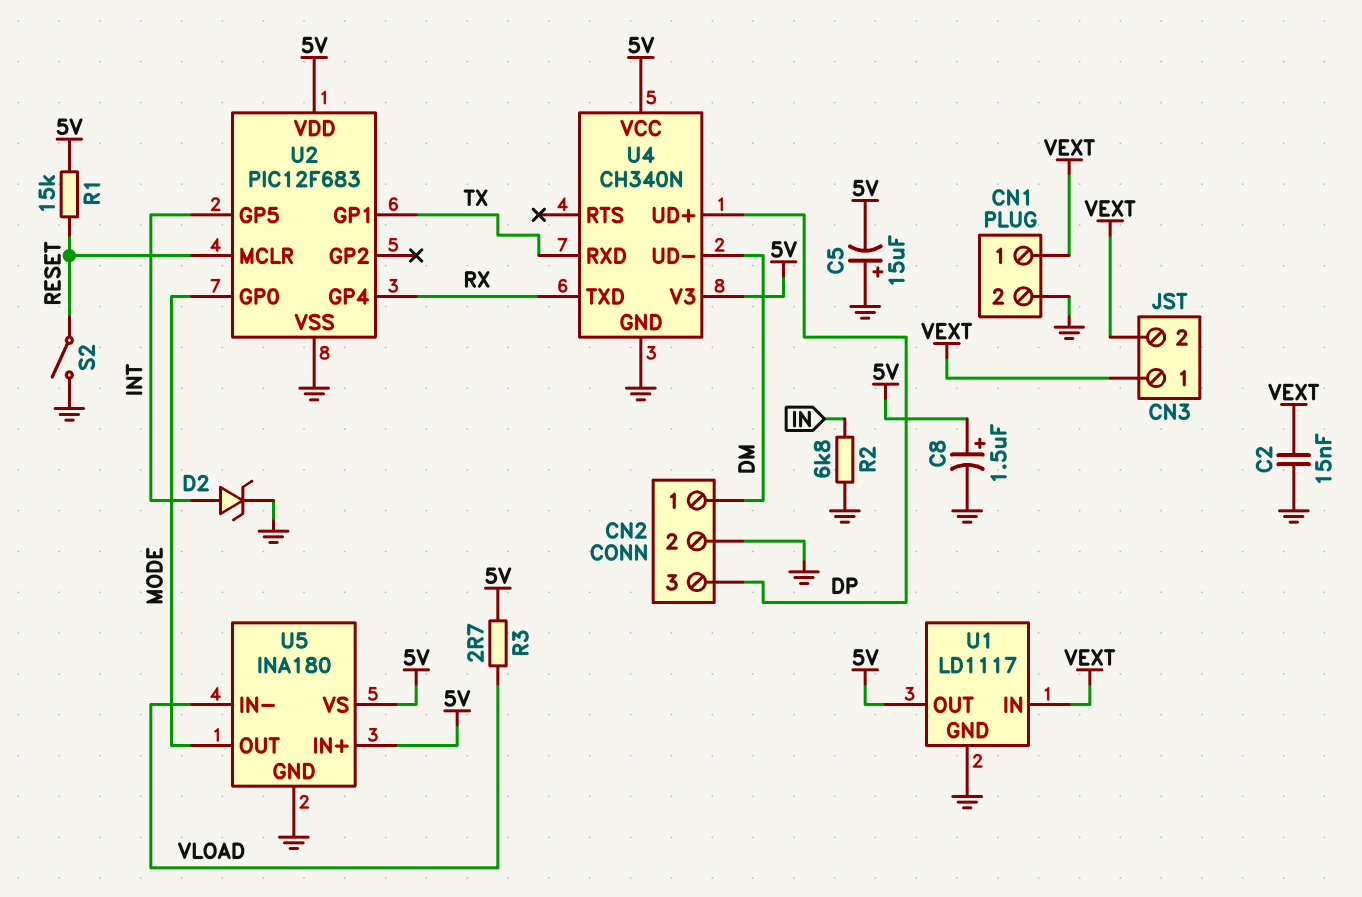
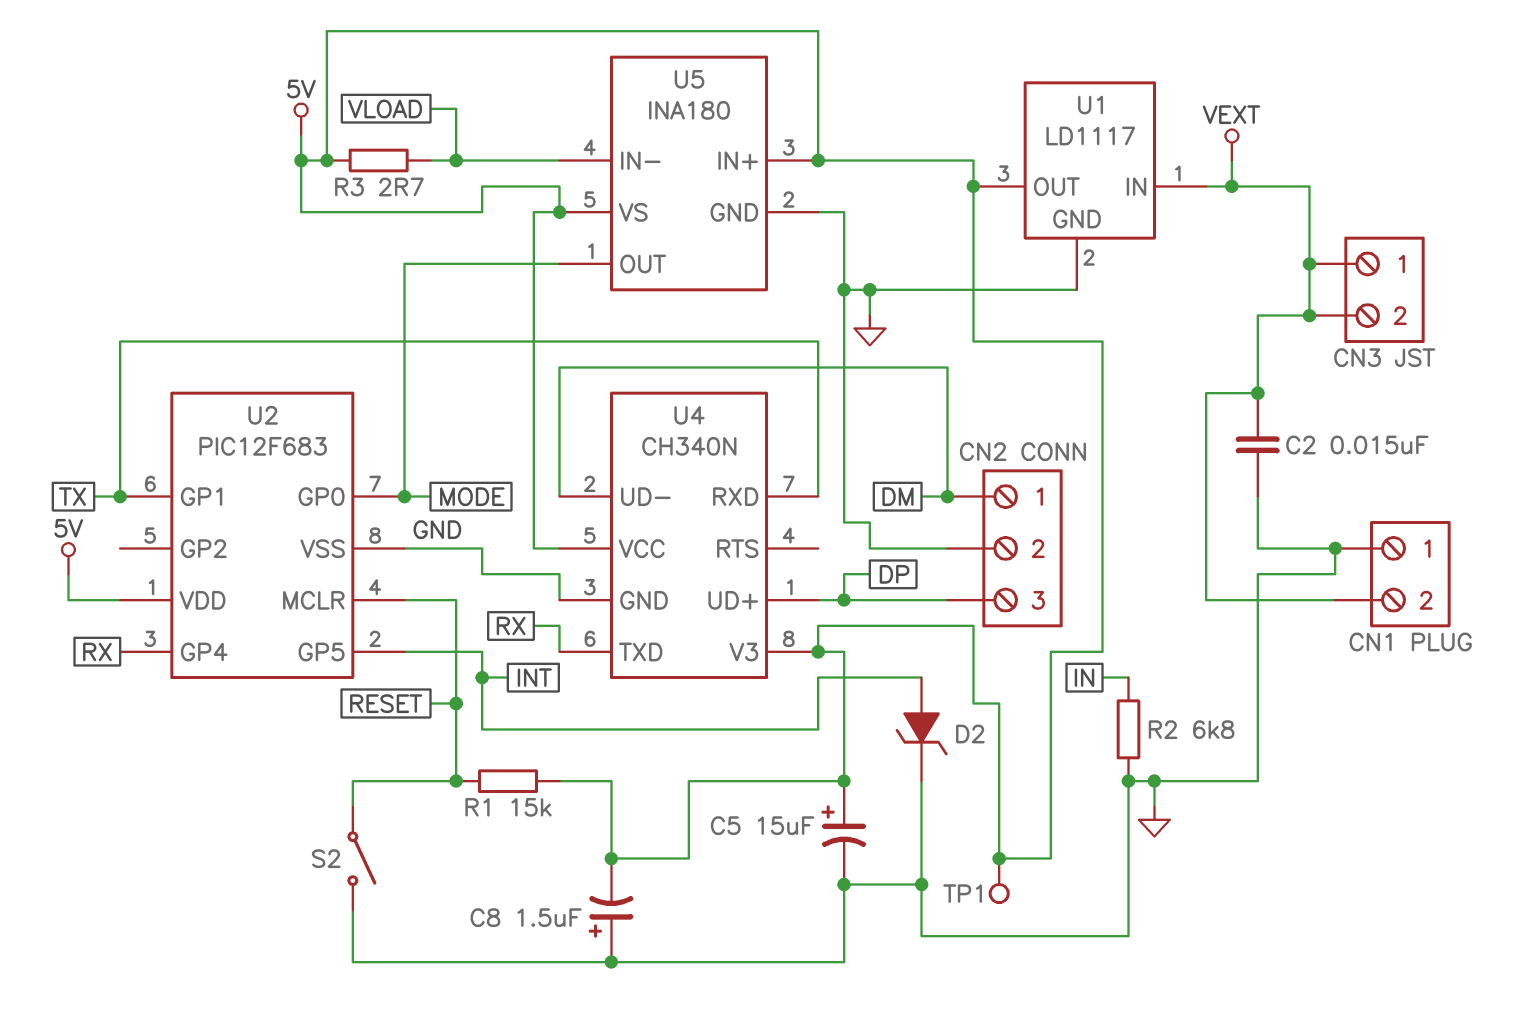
C5: 15uF (plus GND, minus 5V) -> 15uF (plus 5V, minus GND)
C8: 1.5uF (plus 5V, minus GND) -> 1.5uF (plus GND, minus 5V)
CN1 pin 1: VEXT -> GND
CN1 pin 2: GND -> VEXT
TP1: none -> test point (5V)

